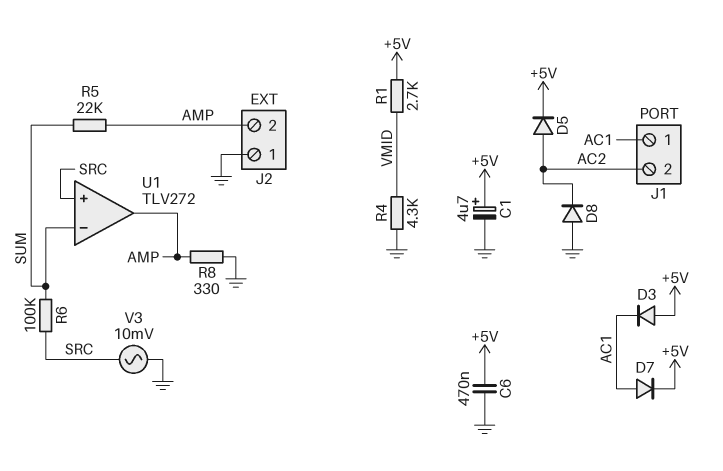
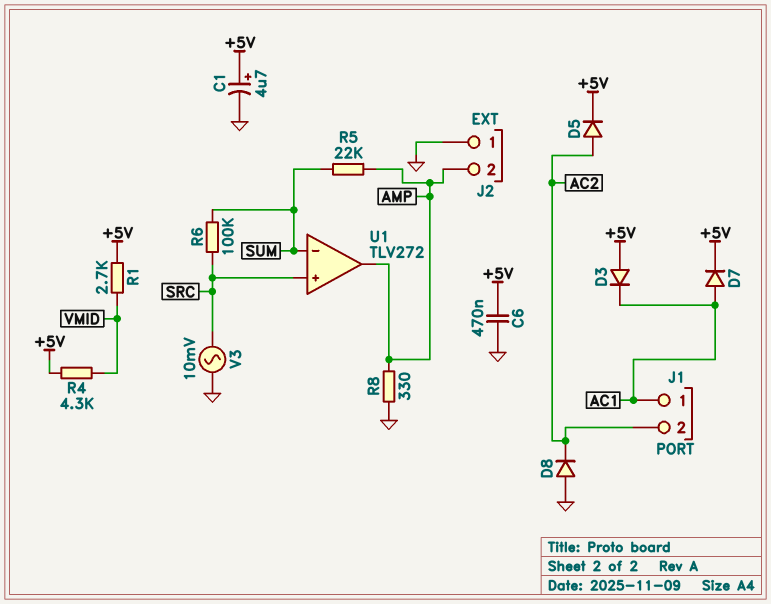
R4: 4.3k (GND, VMID) -> 4.3k (+5V, VMID)

